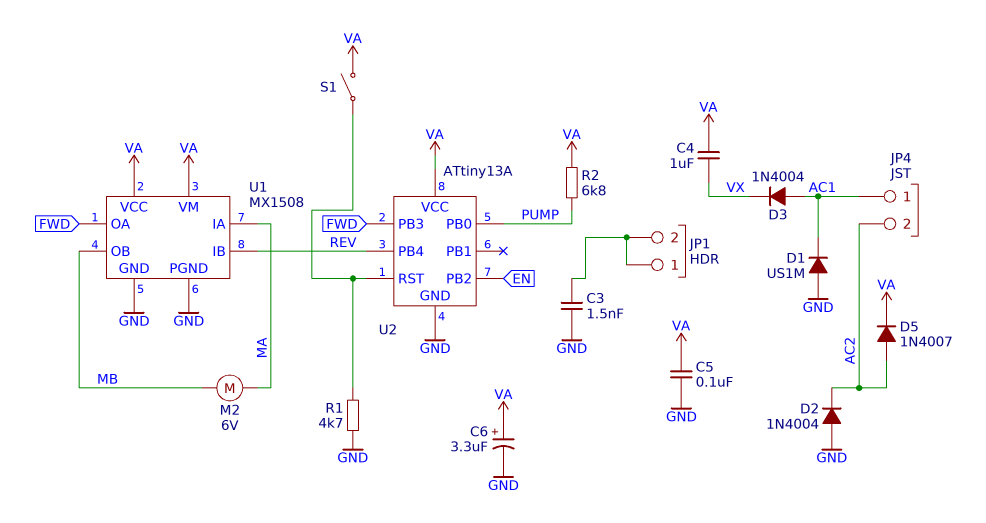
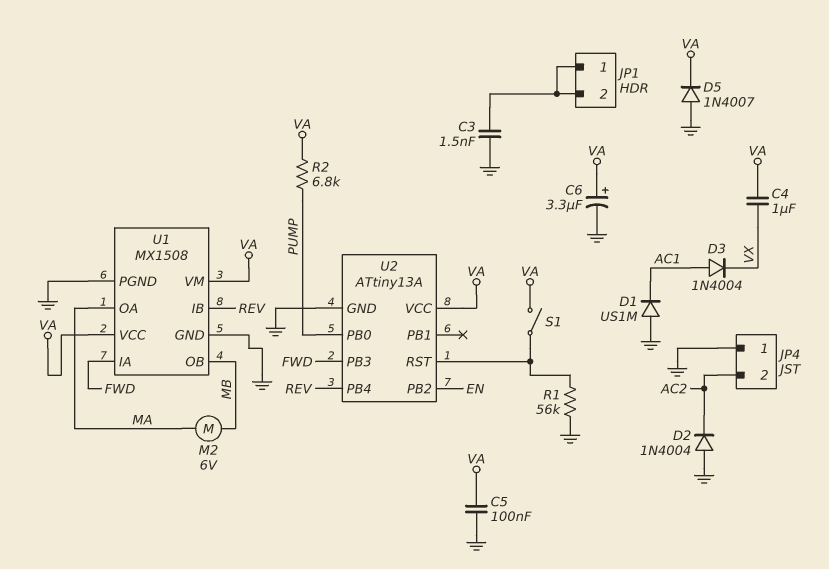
D5: diode 1N4007 (A AC2, K VA) -> diode 1N4007 (A GND, K VA)
JP4 pin 1: AC1 -> GND
R1: 4.7k (GND, U2/RST) -> 56k (GND, U2/RST)
U1 pin IA: MA -> FWD
U1 pin OA: FWD -> MA

